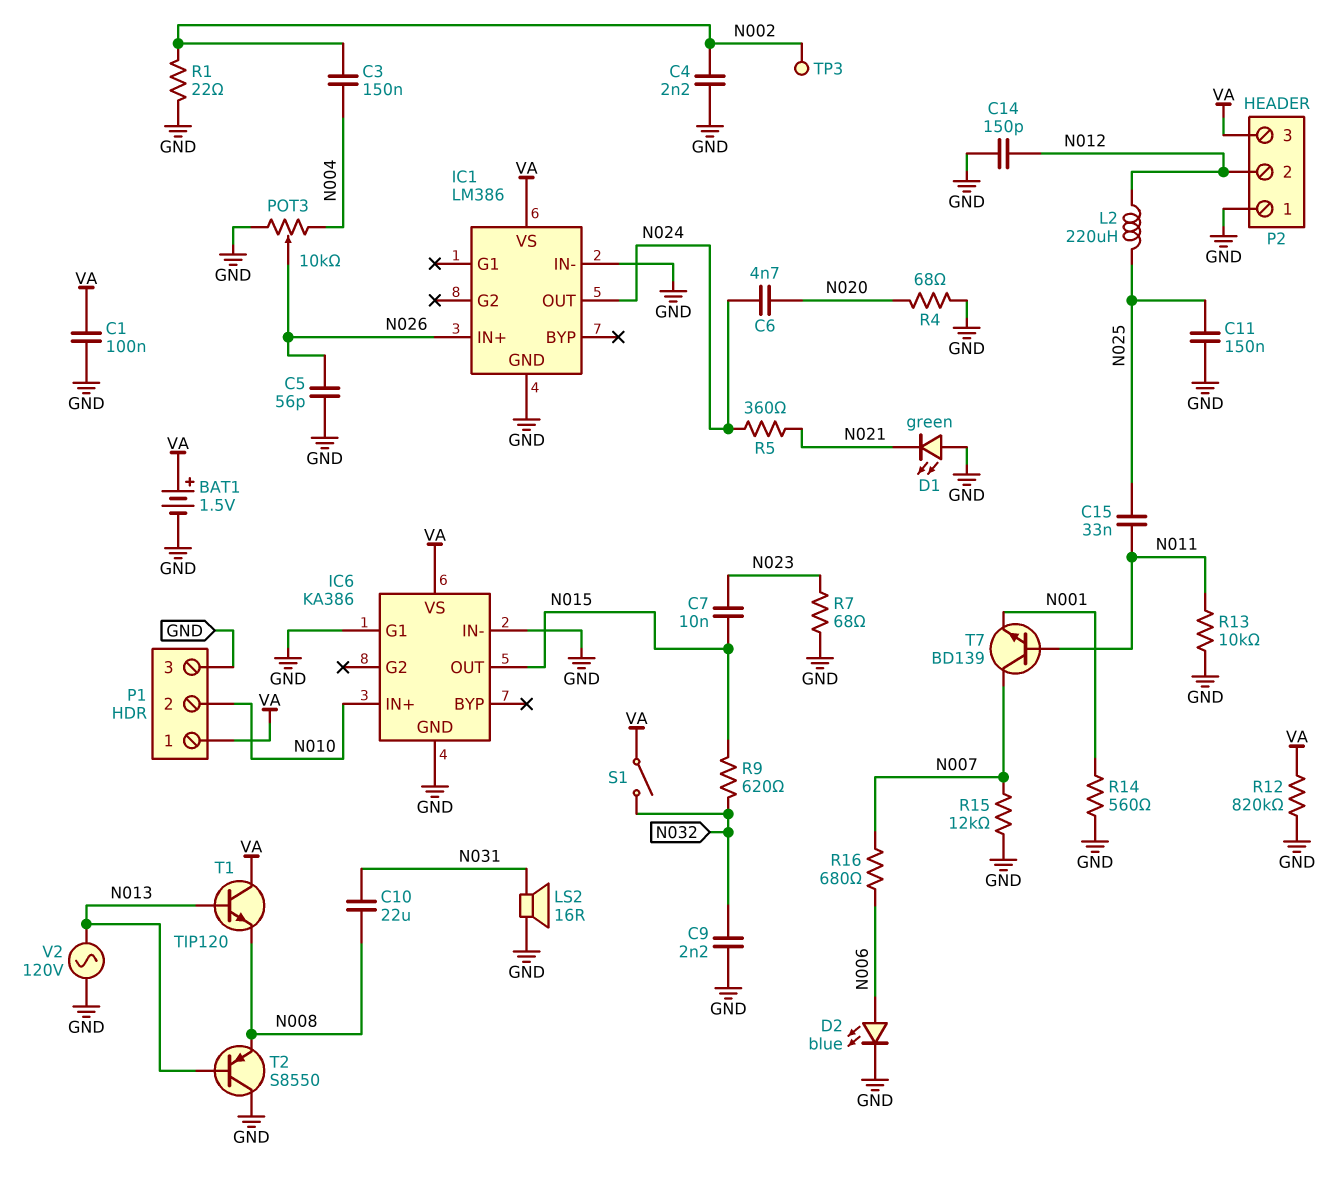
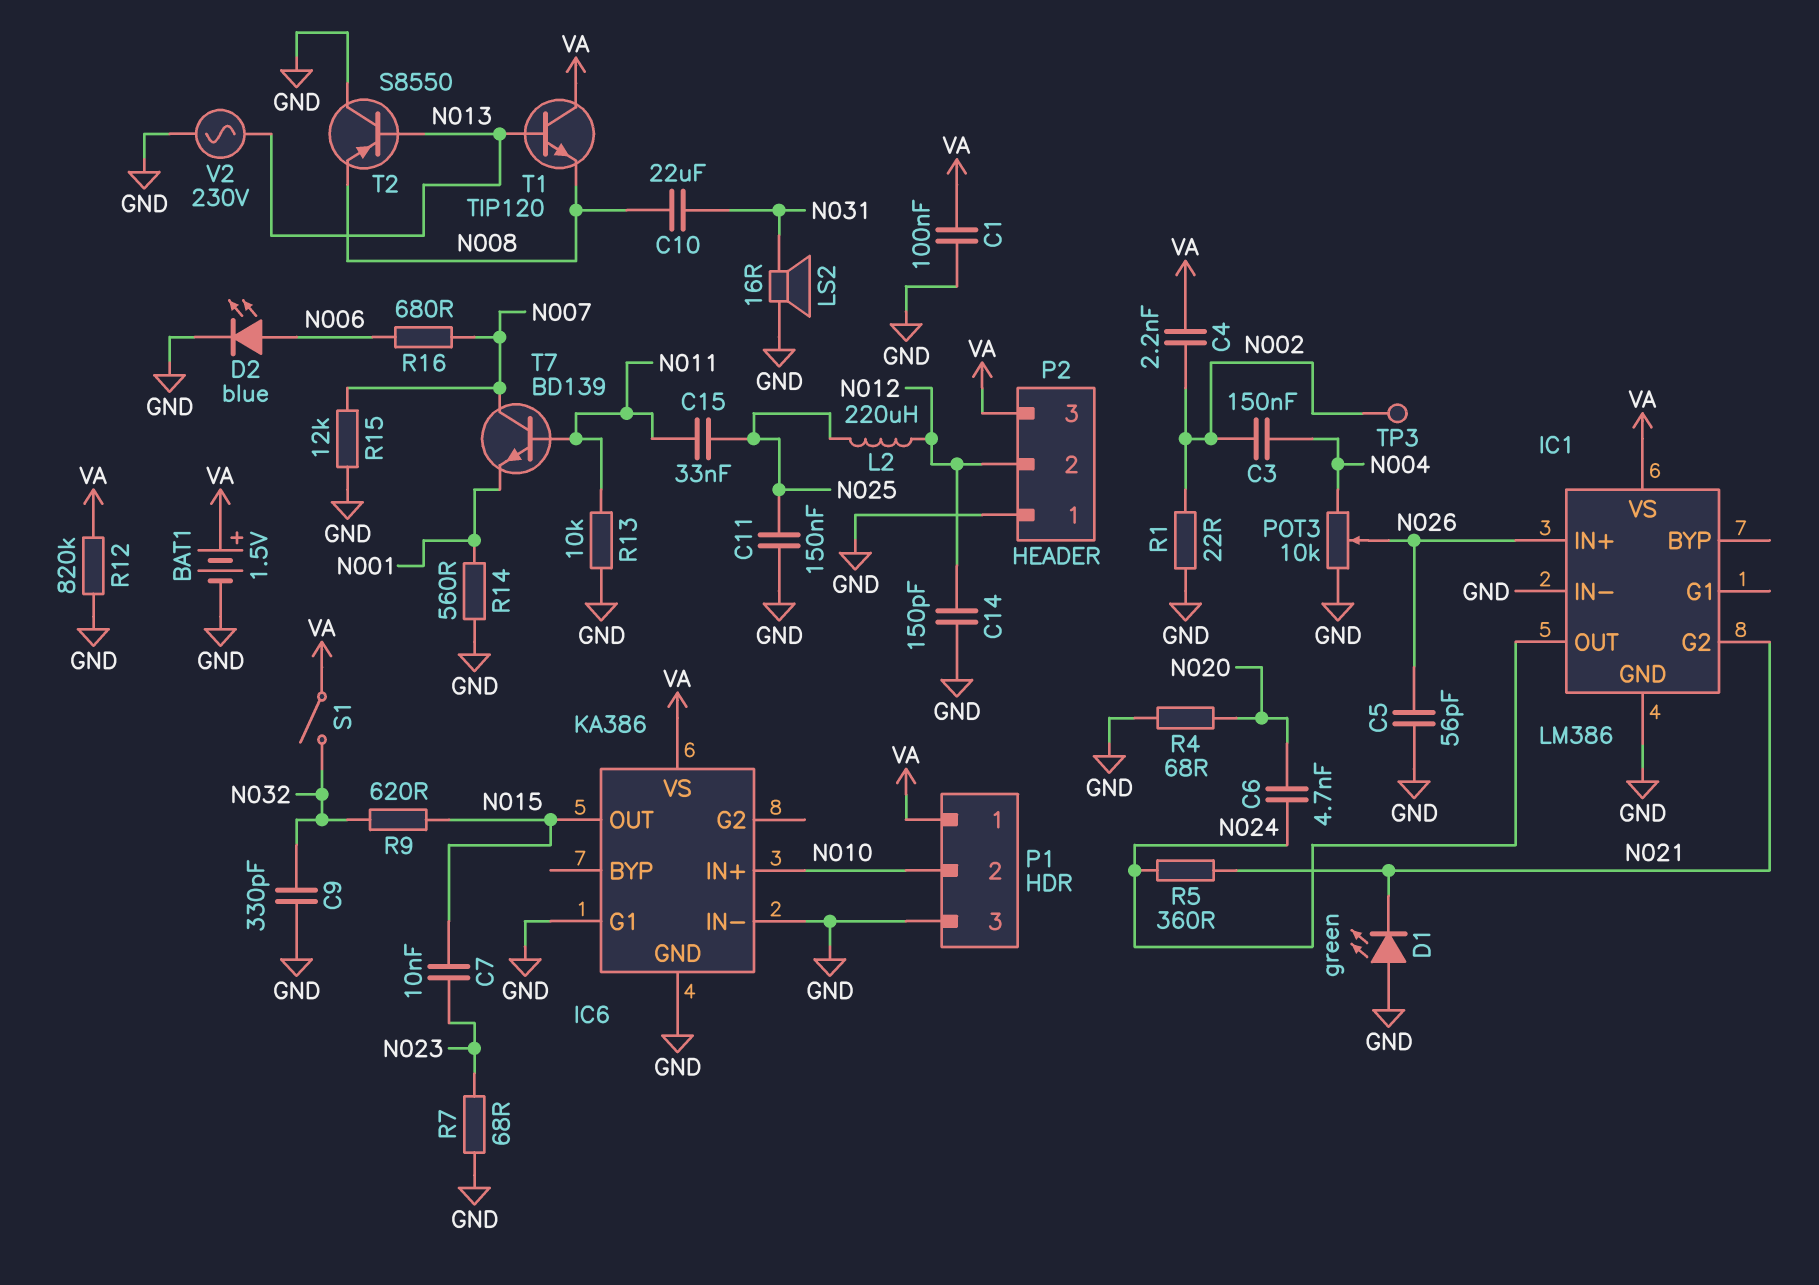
C4: 2.2nF (GND, N002) -> 2.2nF (N002, VA)
C9: 2.2nF (GND, N032) -> 330pF (GND, N032)
IC1 pin G2: none -> N021
V2: AC 120V (GND, N013) -> AC 230V (GND, N013)

